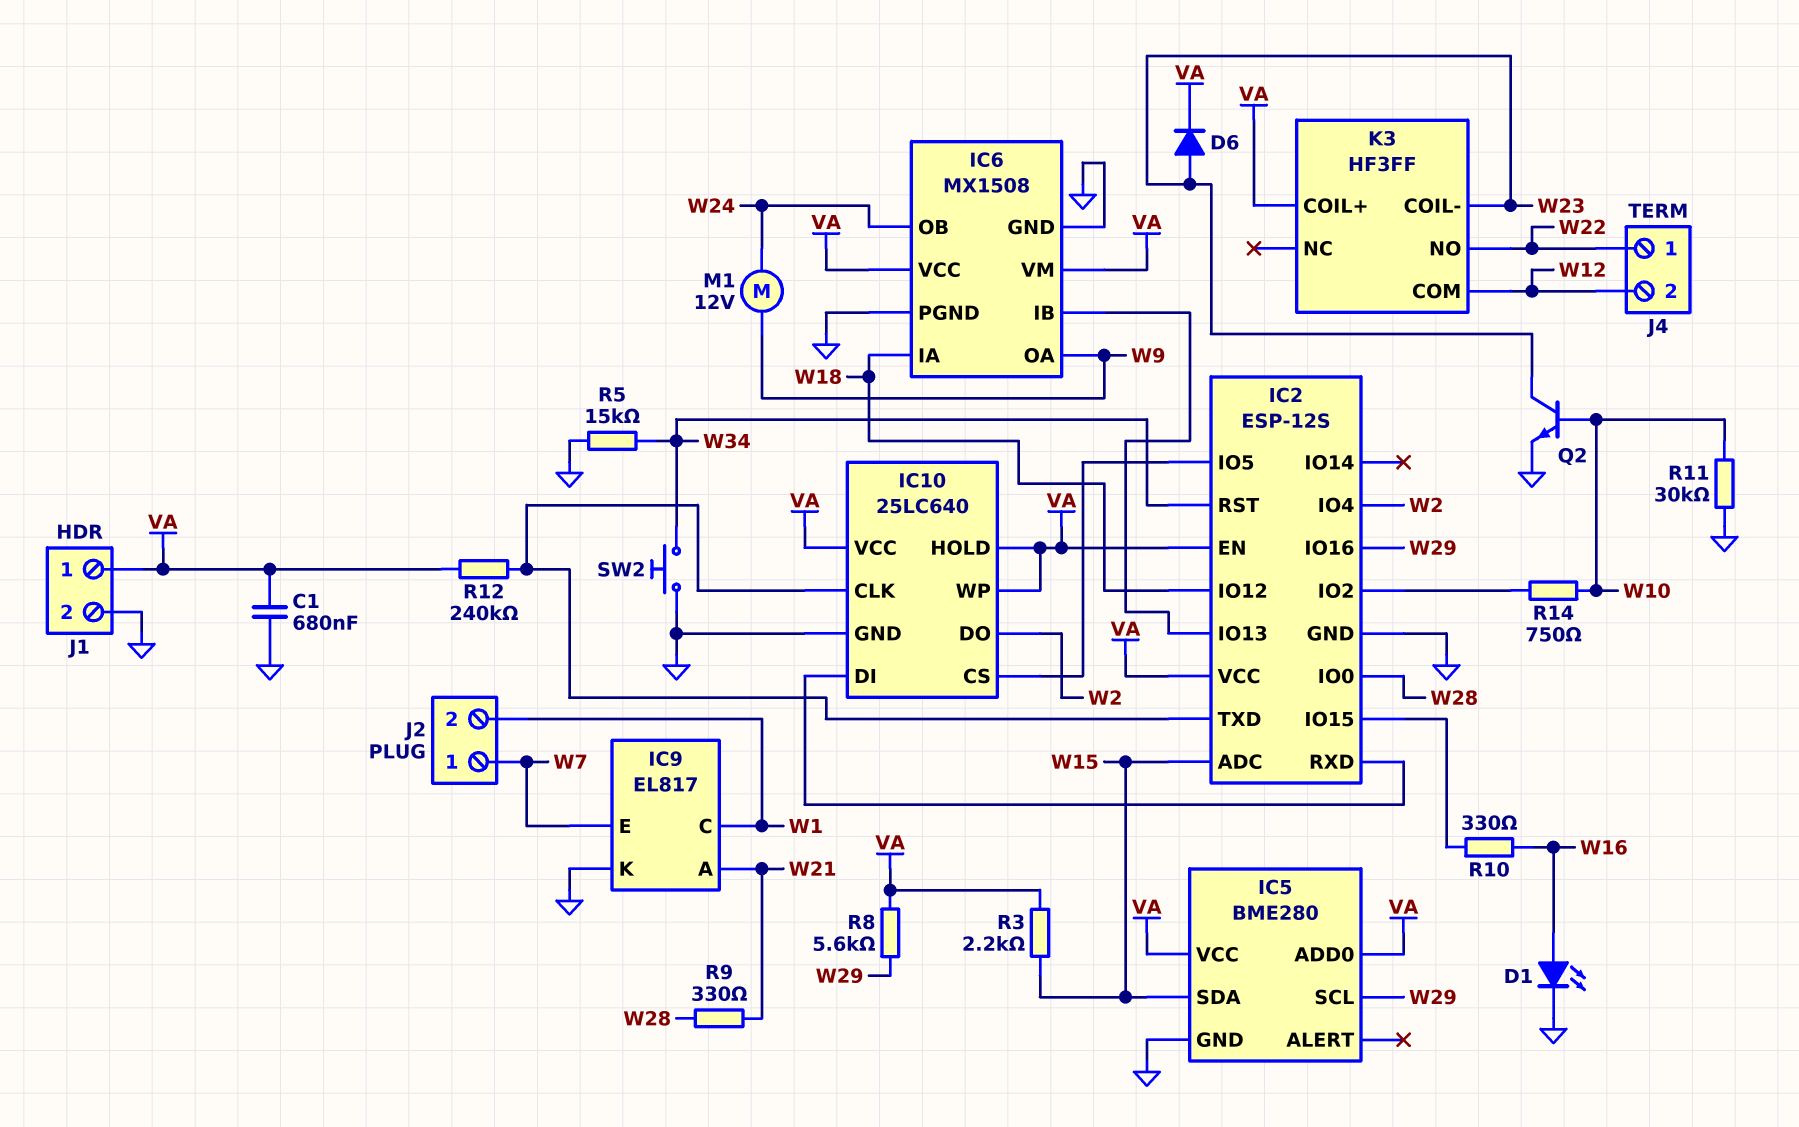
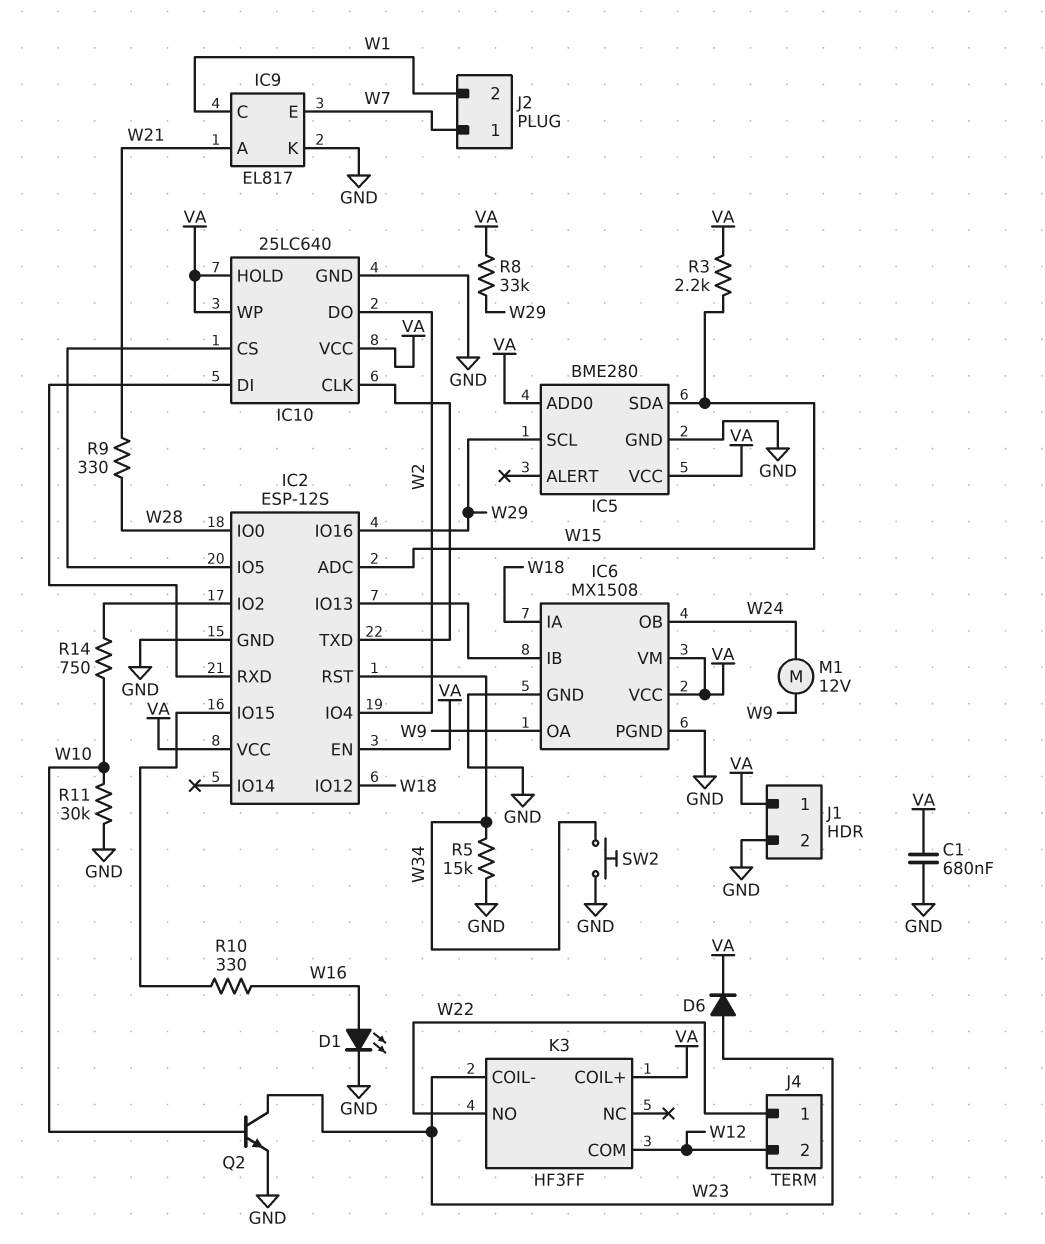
R8: 5.6k (VA, W29) -> 33k (VA, W29)
R12: 240k (IC2/TXD, VA) -> none

